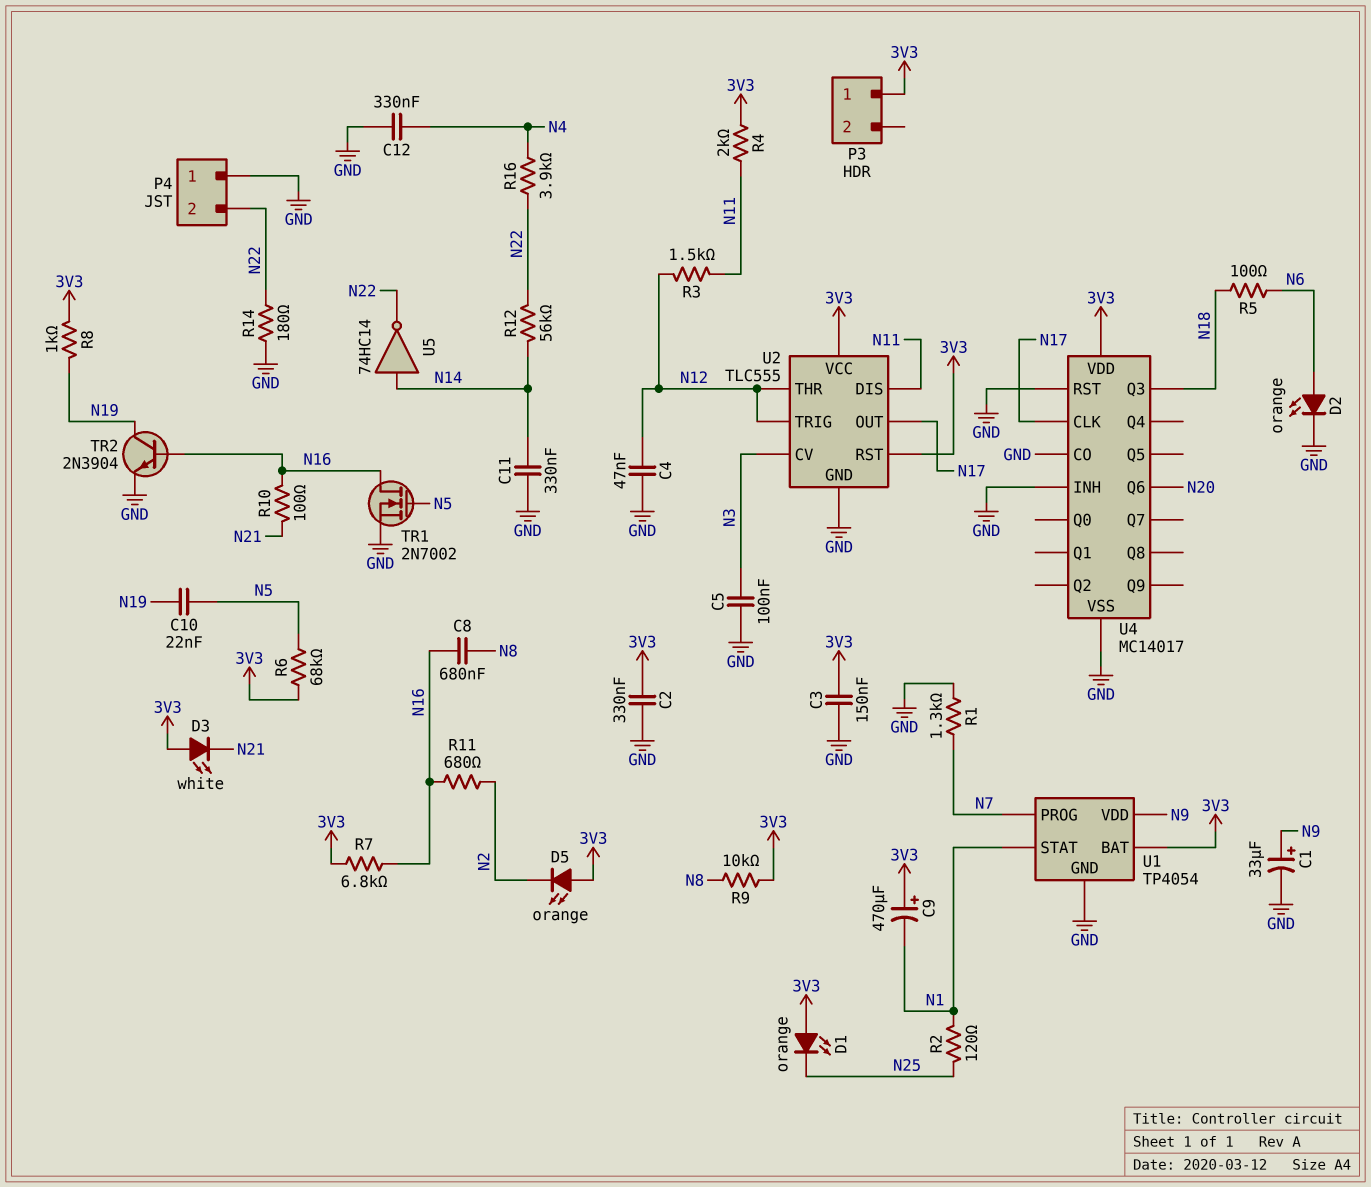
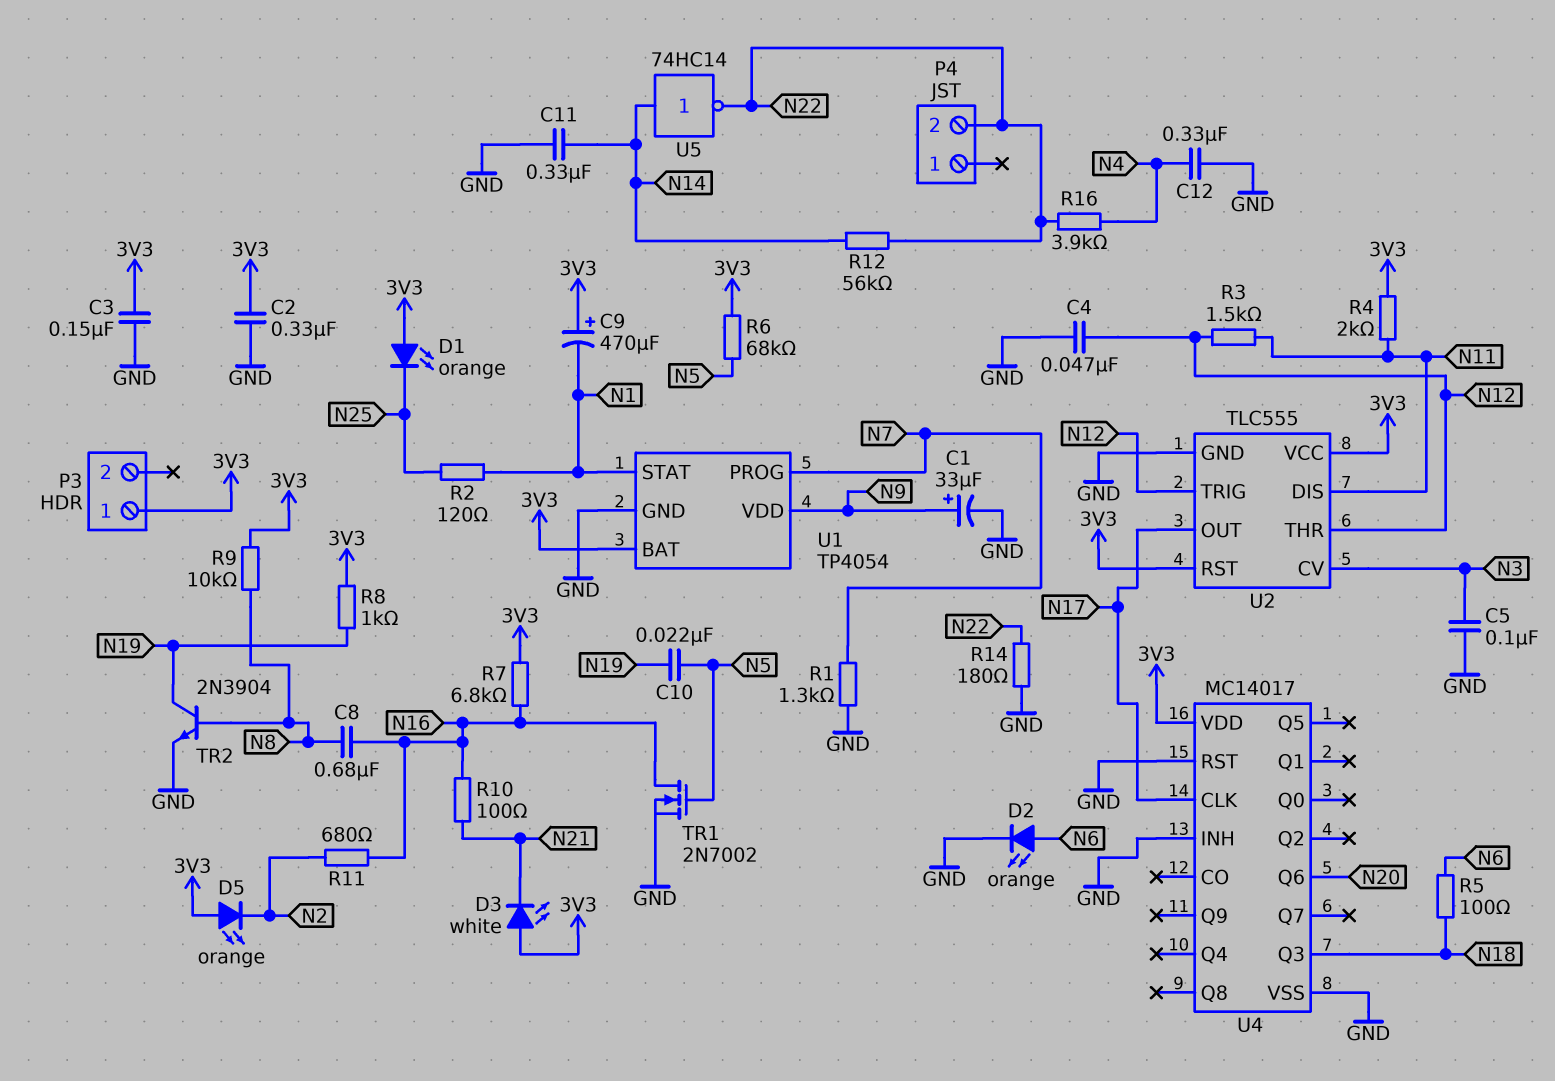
P4 pin 1: GND -> none
TR2: NPN 2N3904 (B N16, C N19, E GND) -> NPN 2N3904 (B N8, C N19, E GND)
U4 pin CO: GND -> none

